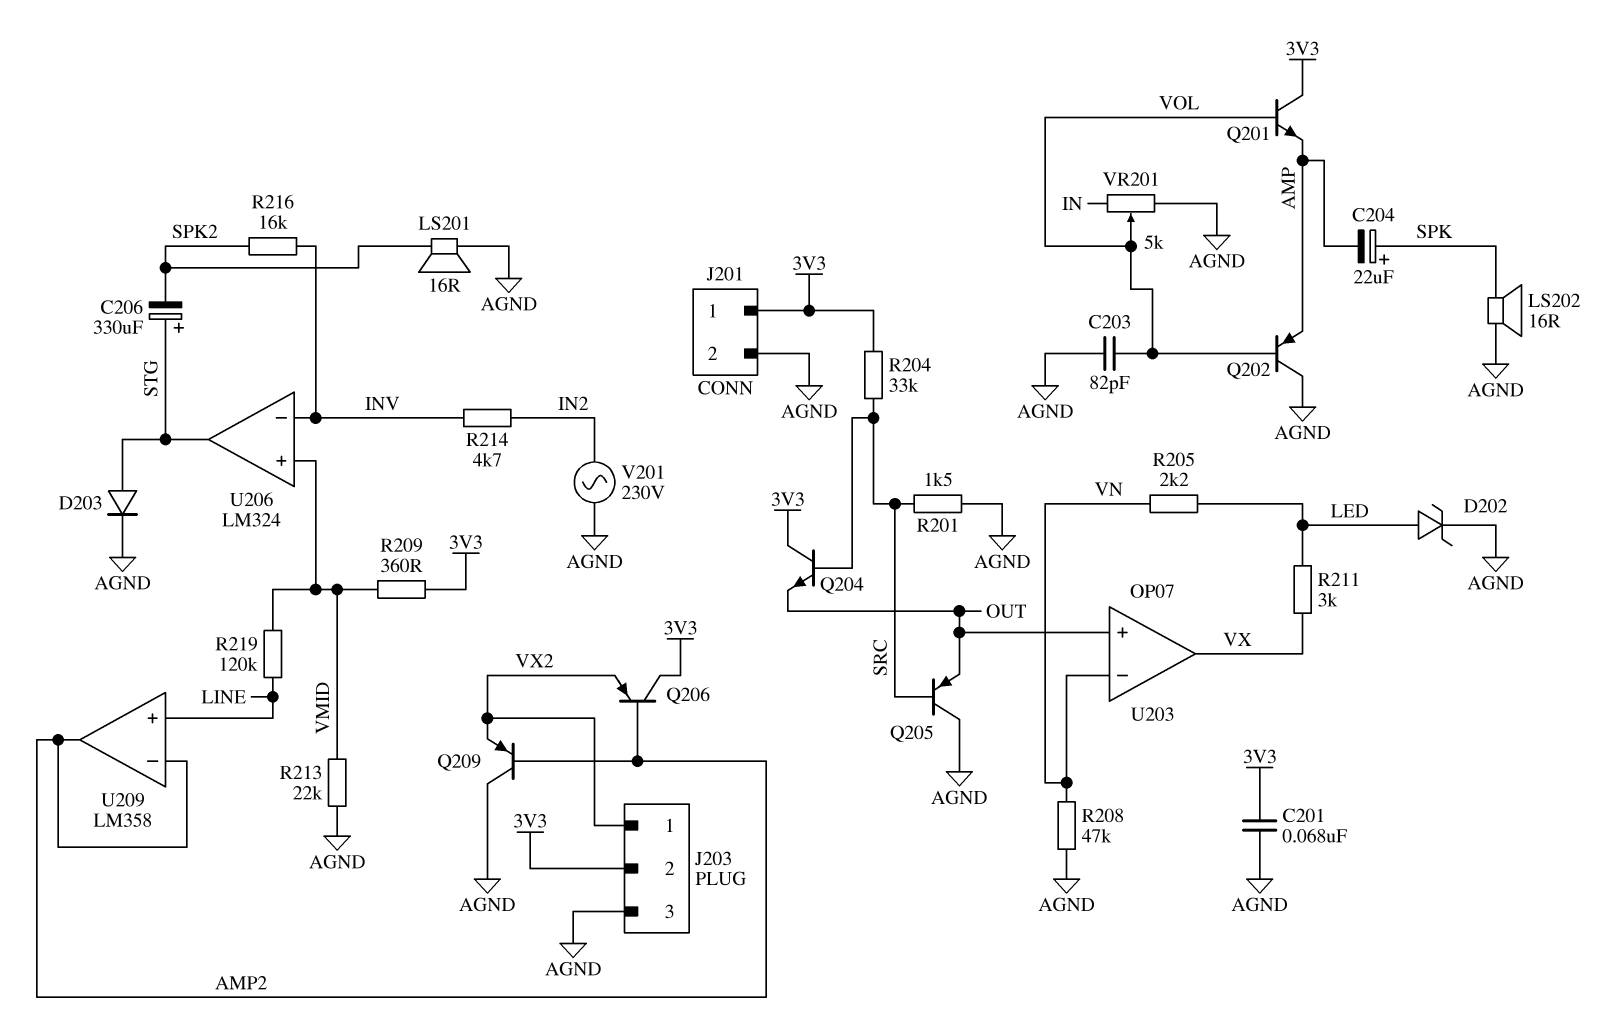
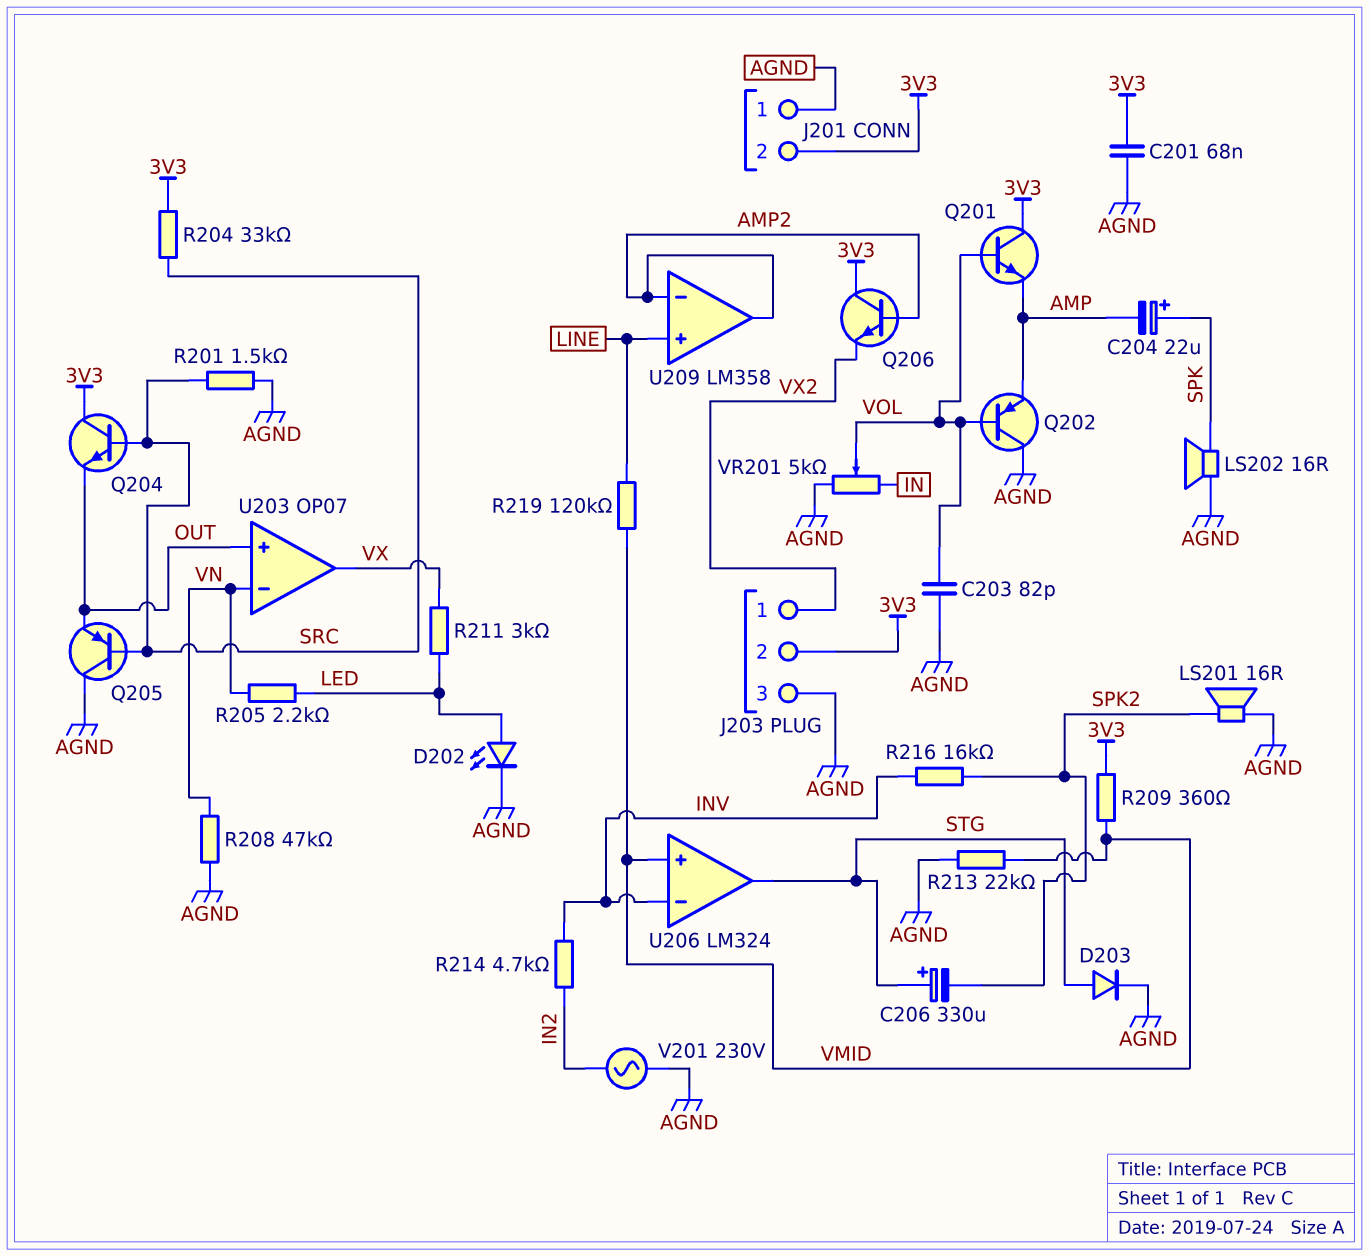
D202: zener (A LED, K AGND) -> LED (A LED, K AGND)
J201 pin 1: 3V3 -> AGND
J201 pin 2: AGND -> 3V3
Q206: PNP (B AMP2, C 3V3, E VX2) -> NPN (B AMP2, C 3V3, E VX2)
Q209: PNP (B AMP2, C AGND, E VX2) -> none

